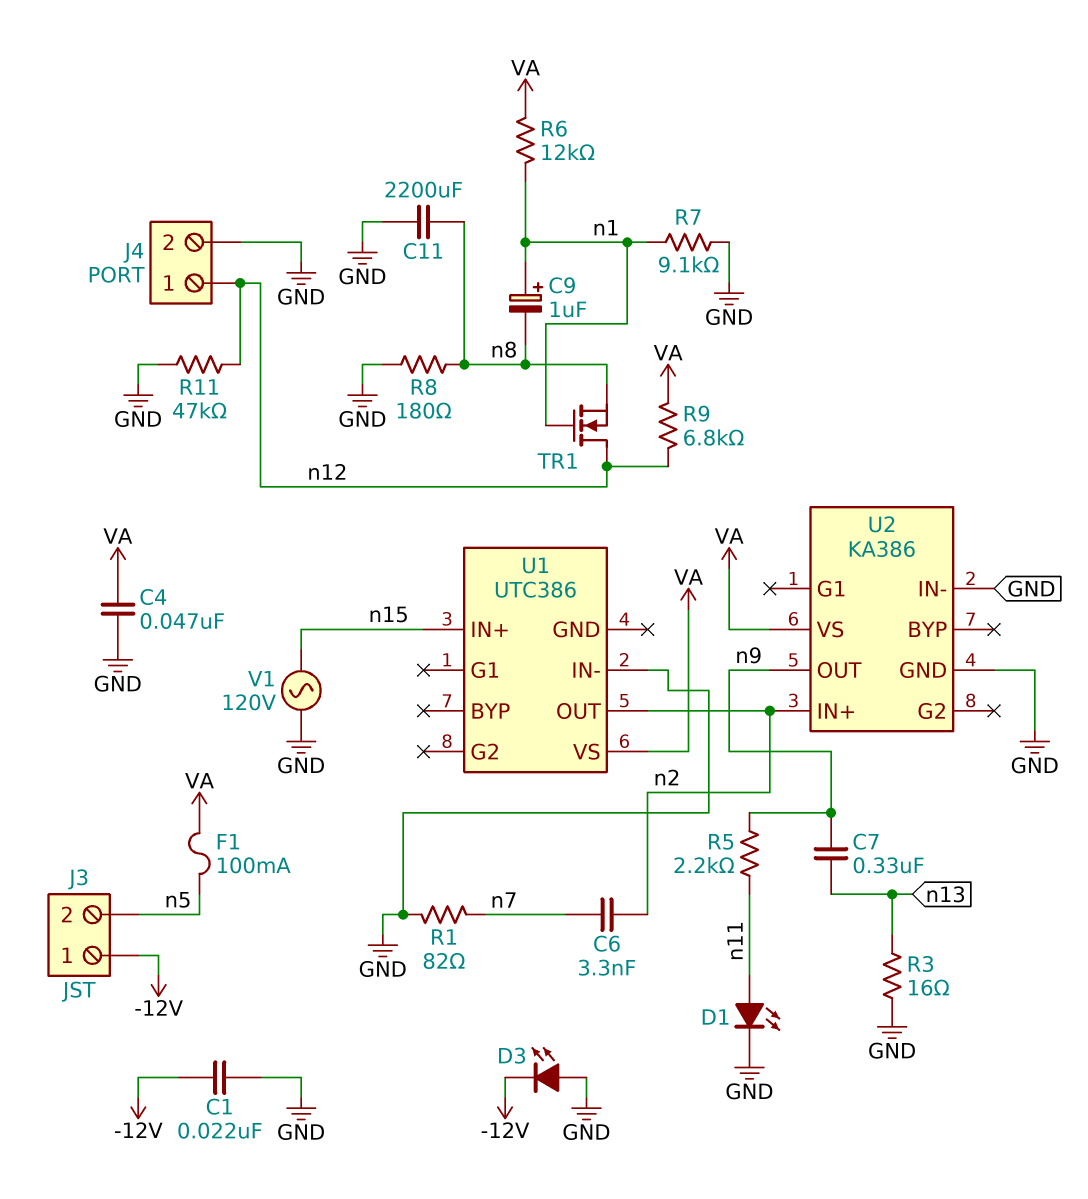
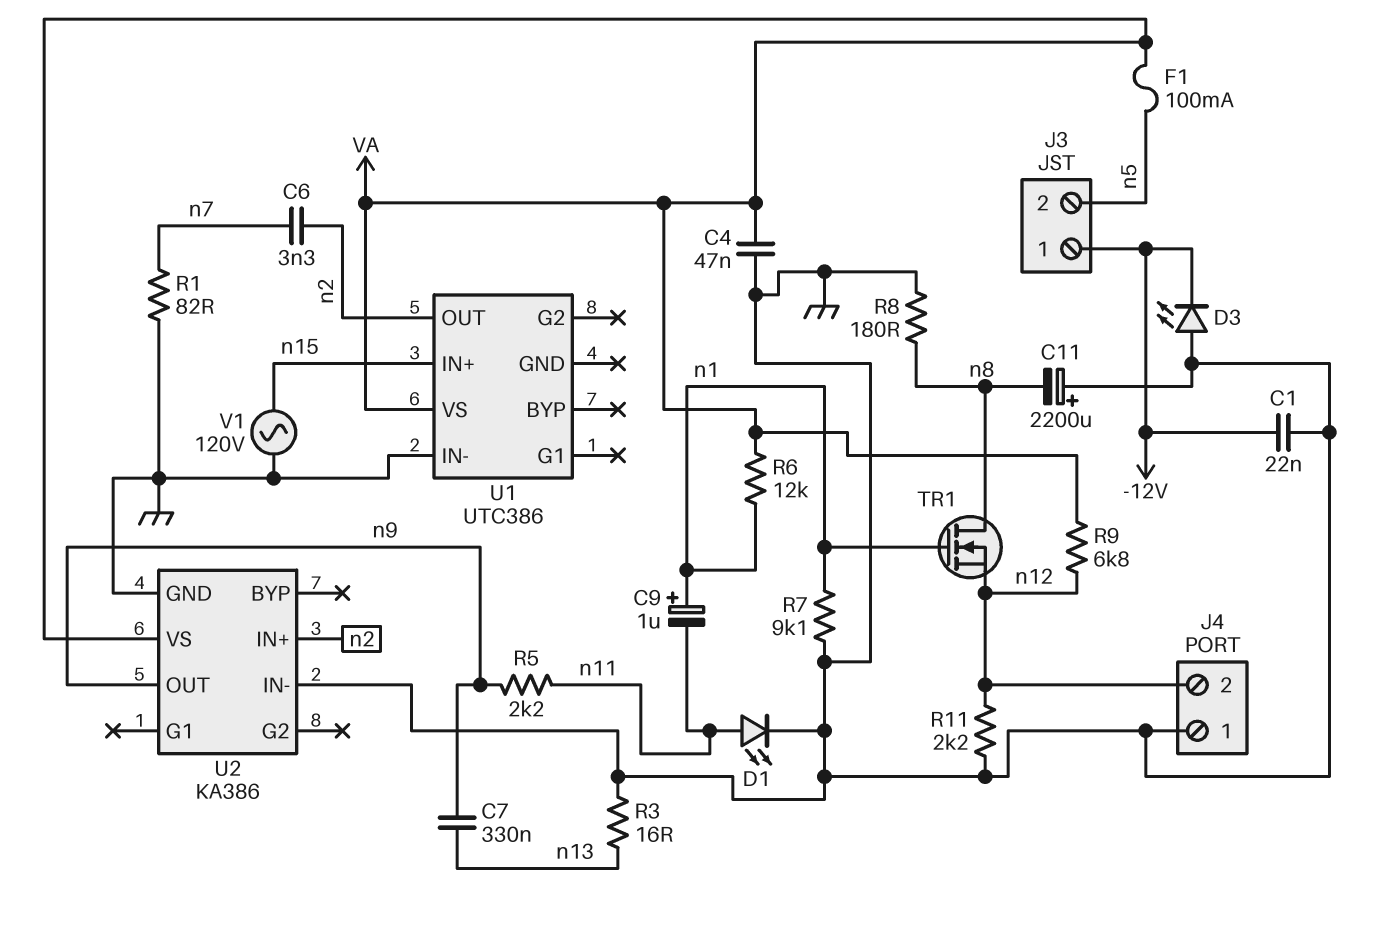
C9: 1uF (plus n1, minus n8) -> 1uF (plus n1, minus n11)
C11: 2200uF (GND, n8) -> 2200uF (plus GND, minus n8)
J4 pin 1: n12 -> GND
J4 pin 2: GND -> n12
R11: 47k (GND, n12) -> 2.2k (GND, n12)
TR1: NMOS (G n1, D n12, S n8) -> NMOS (G n1, D n8, S n12)

